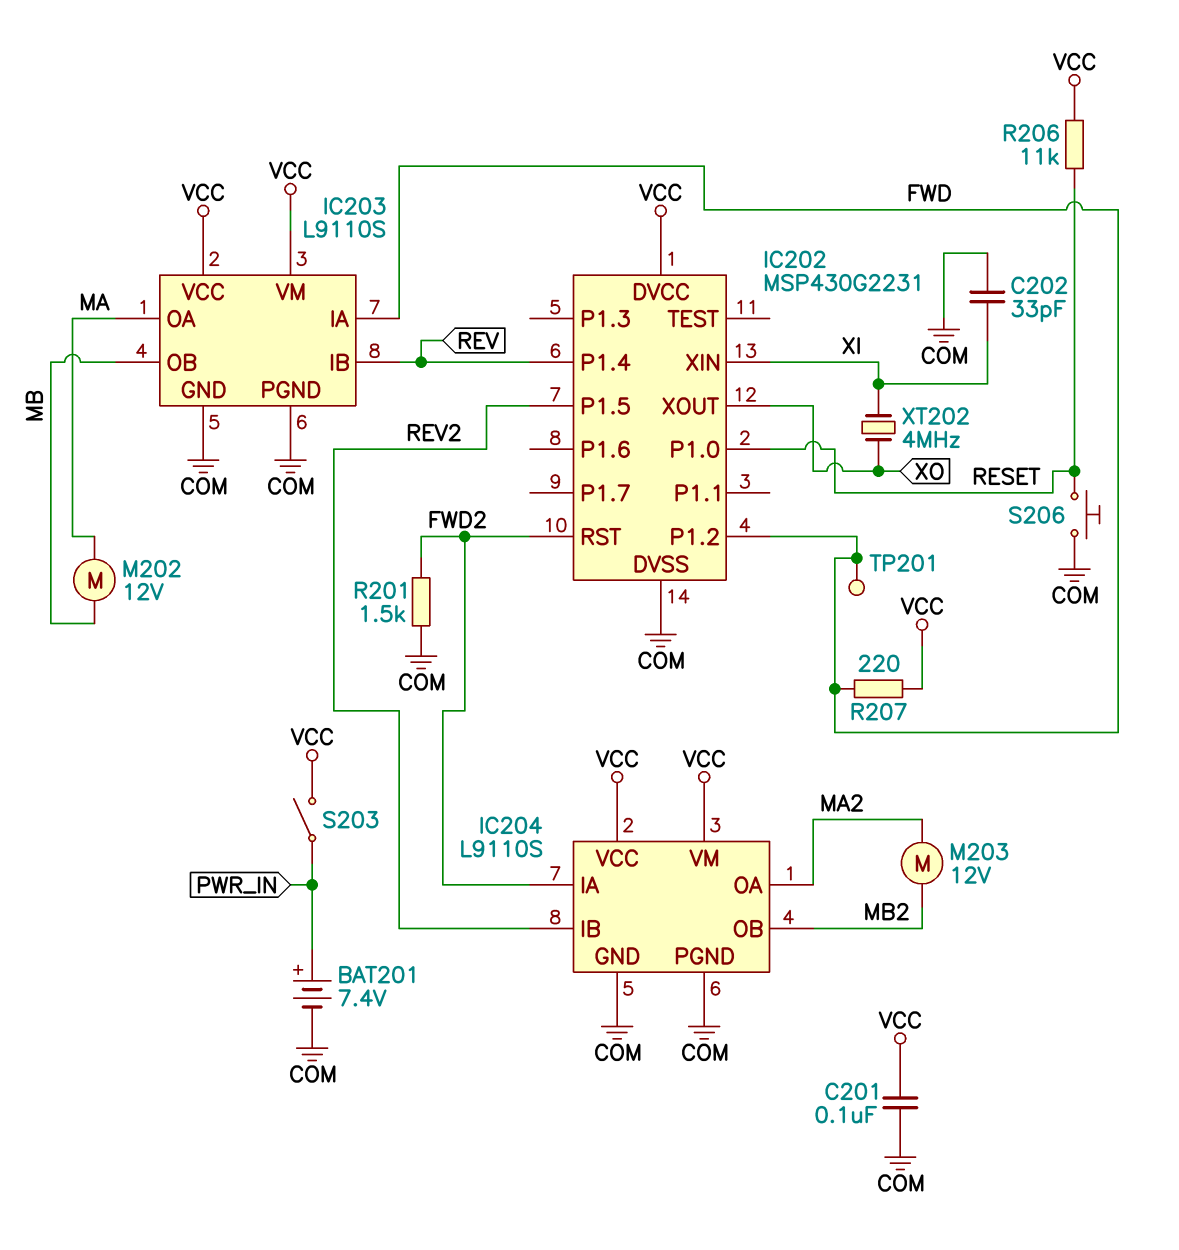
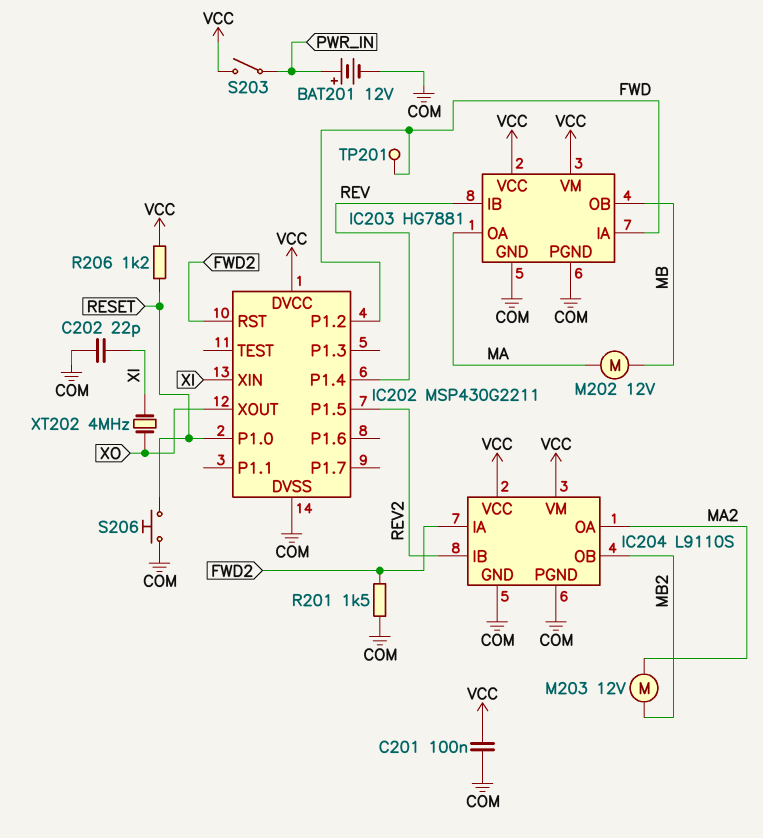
BAT201: 7.4V (plus PWR_IN, minus COM) -> 12V (plus PWR_IN, minus COM)
C202: 33pF (COM, XI) -> 22pF (COM, XI)
IC202: MSP430G2231 -> MSP430G2211
IC203: L9110S -> HG7881
R206: 11k (RESET, VCC) -> 1.2k (RESET, VCC)
R207: 220 (FWD, VCC) -> none

